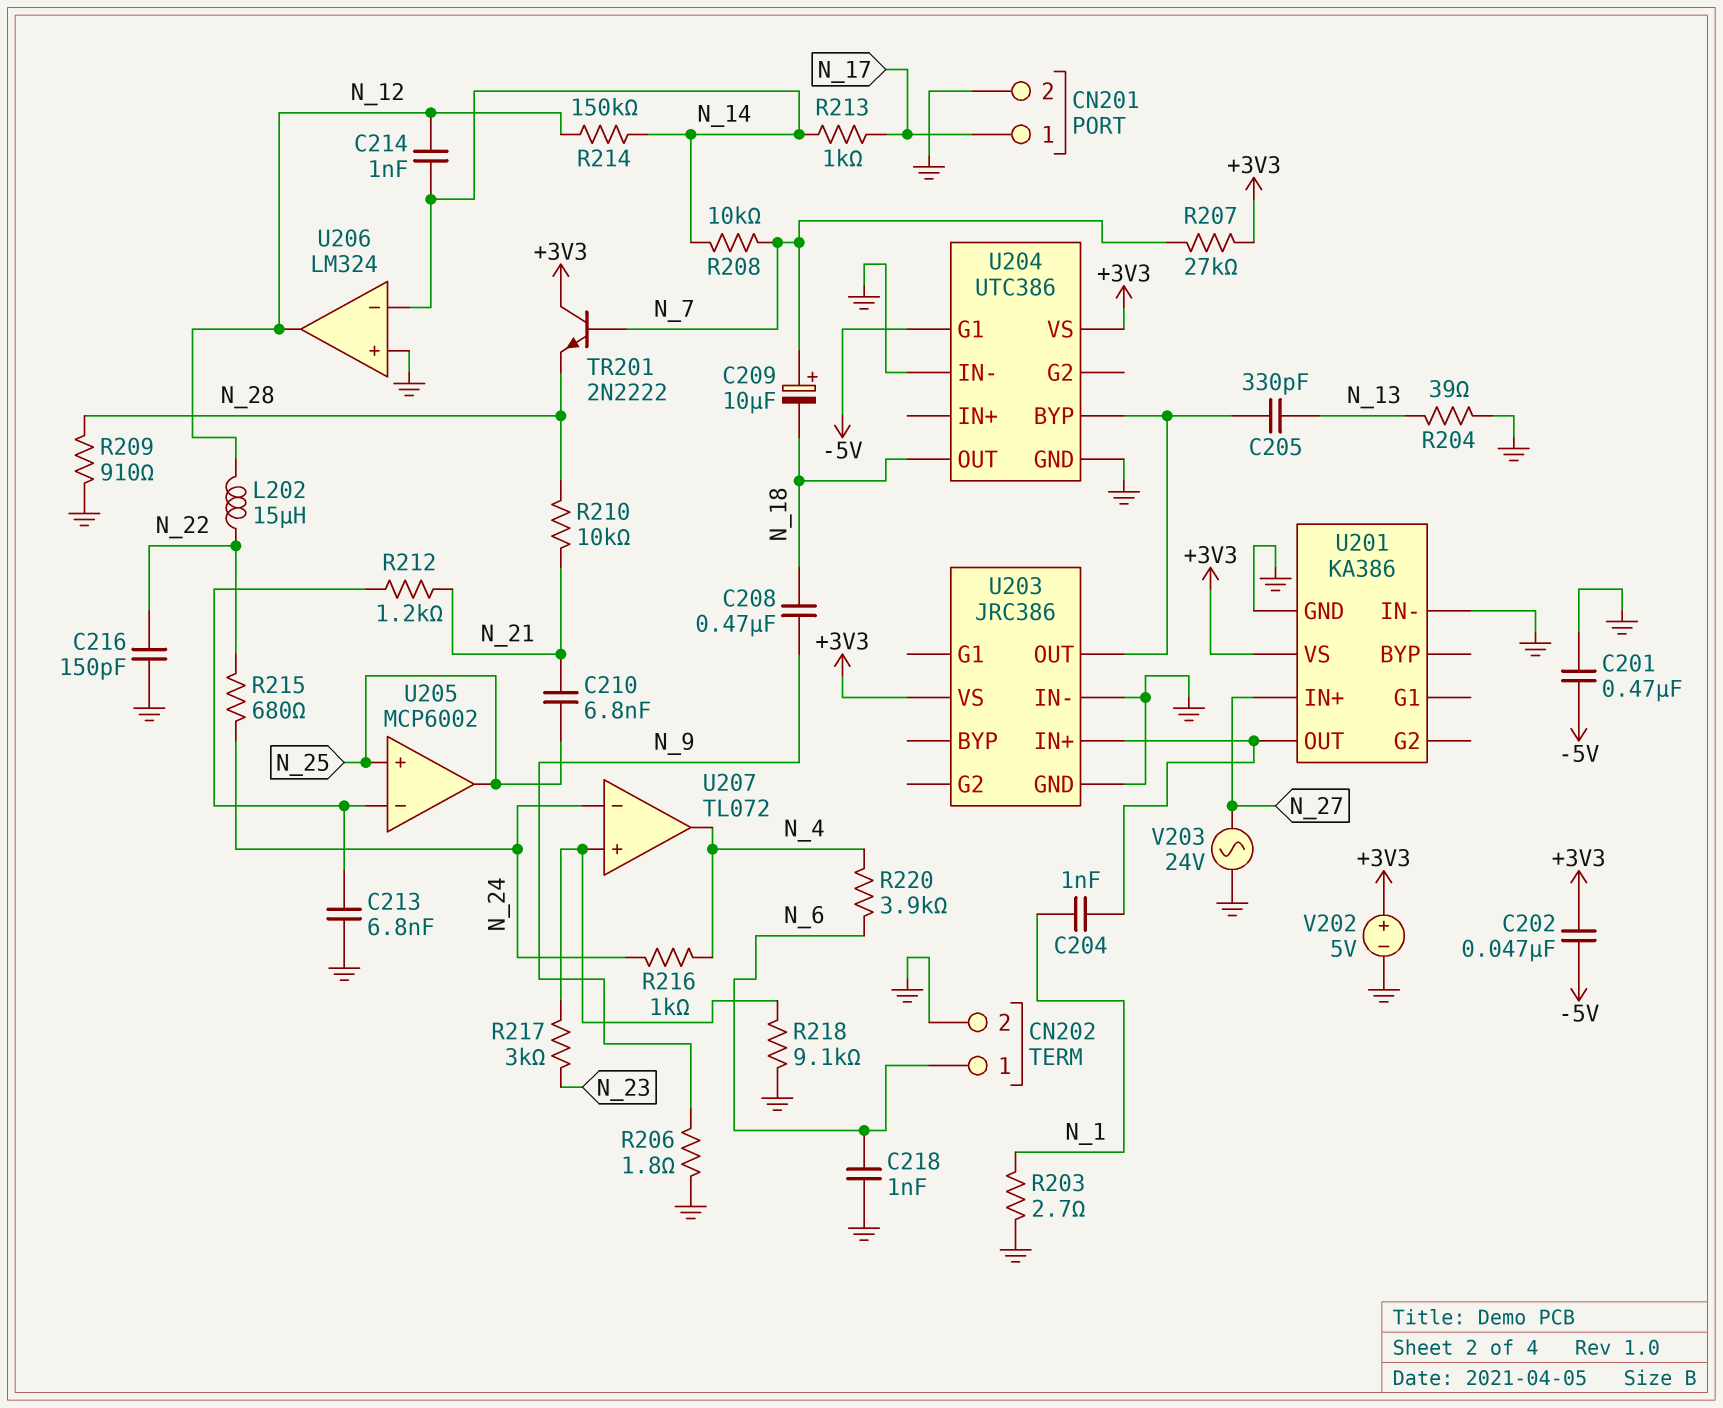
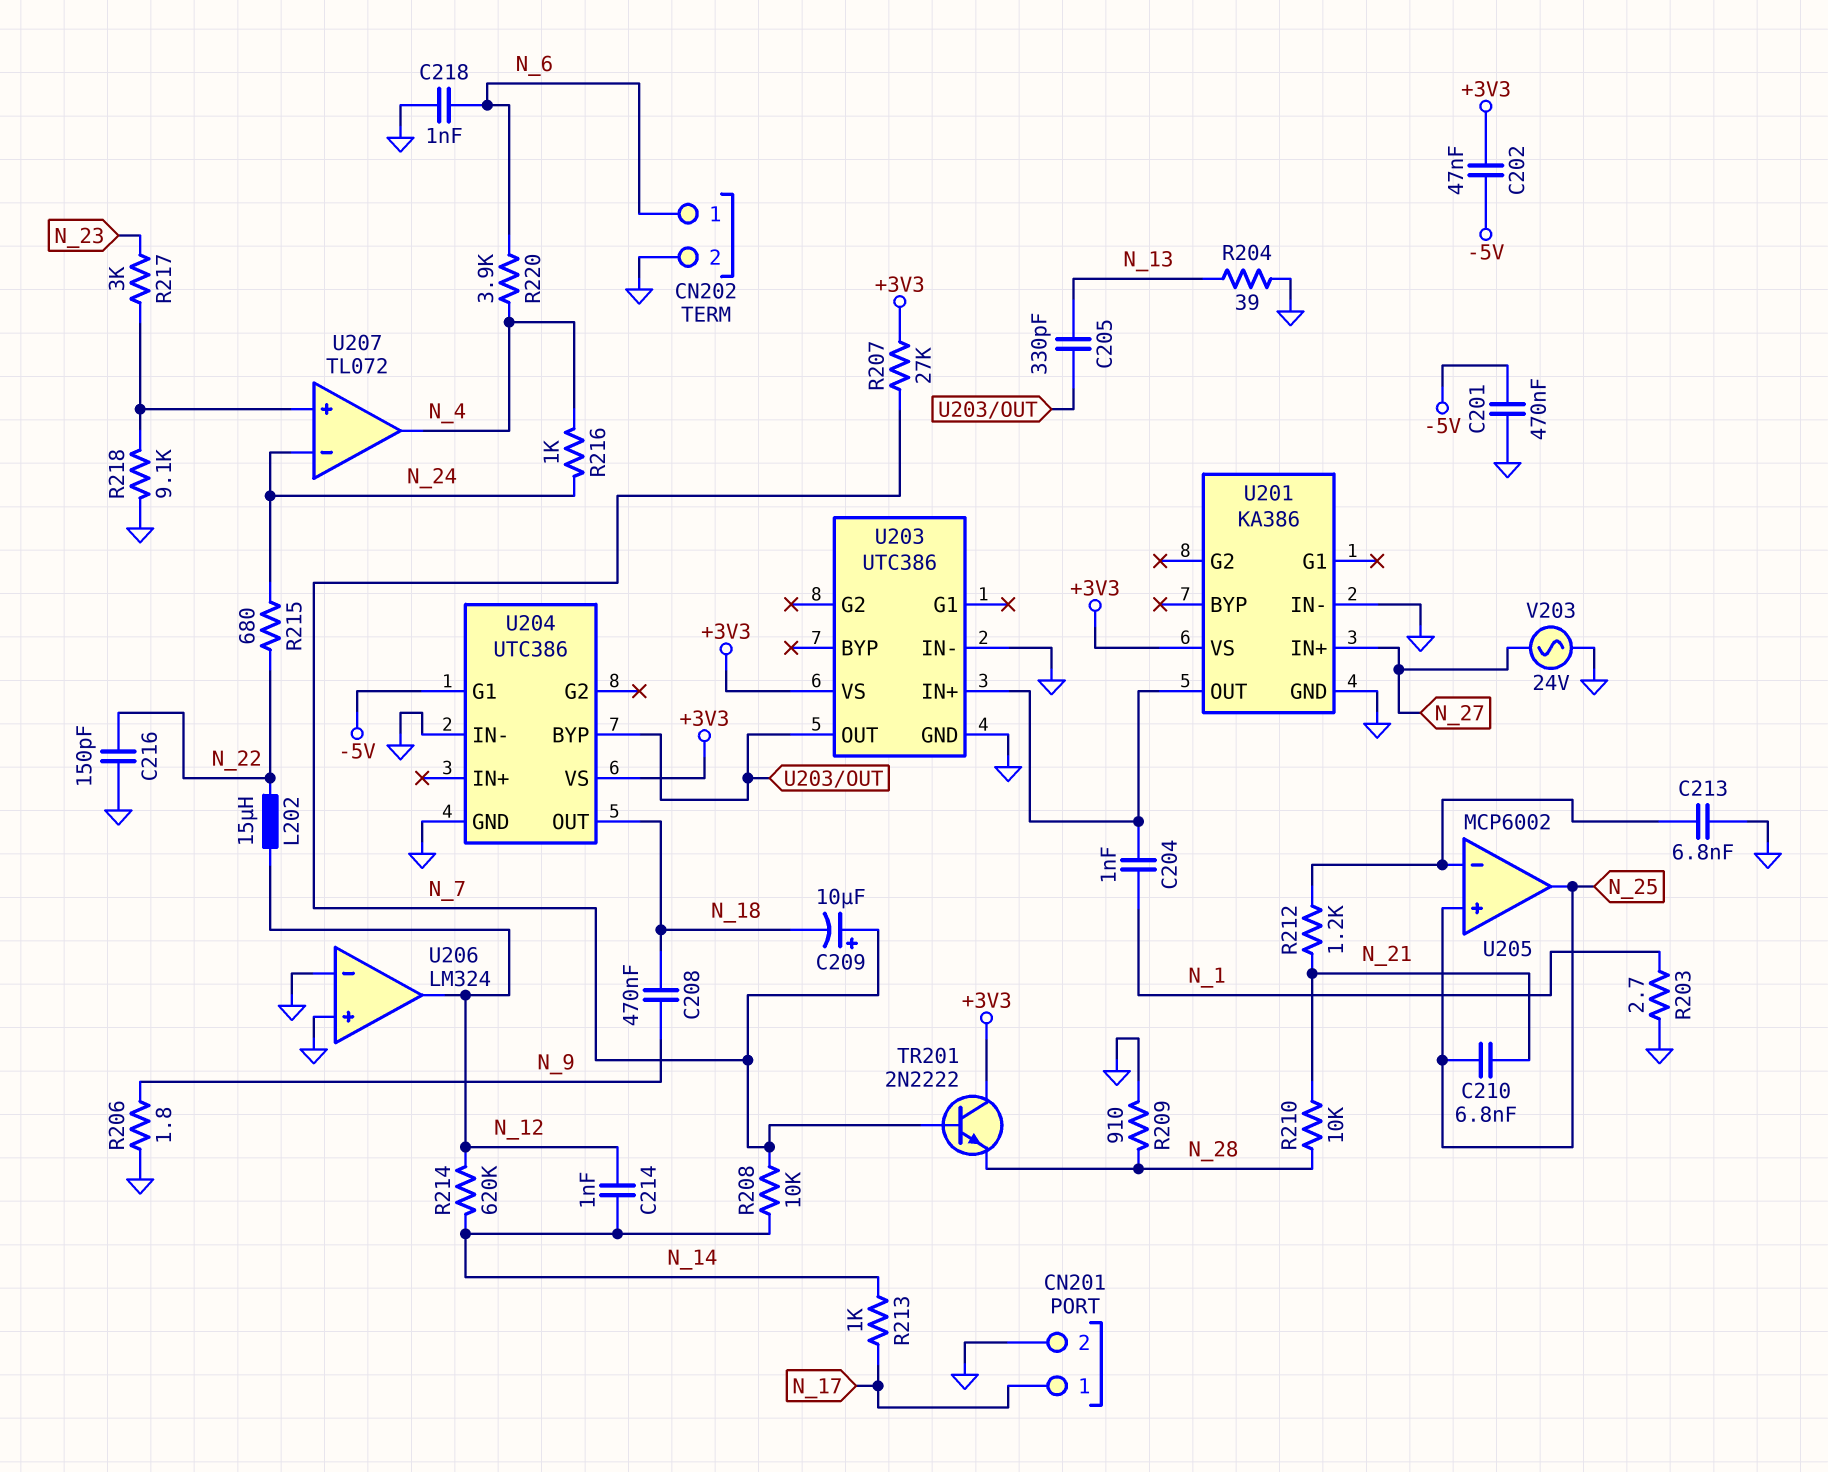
R214: 150k (N_12, N_14) -> 620k (N_12, N_14)
U203: JRC386 -> UTC386
U206 pin in-: N_14 -> GND
V202: 5V (plus +3V3, minus GND) -> none

